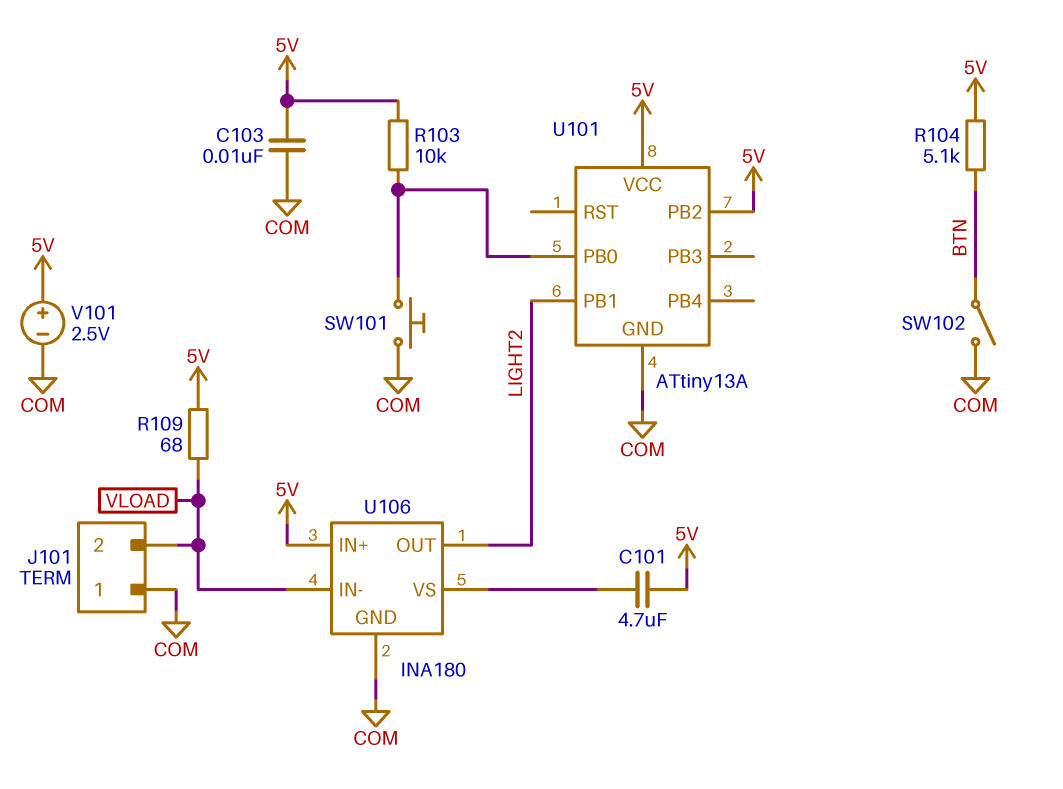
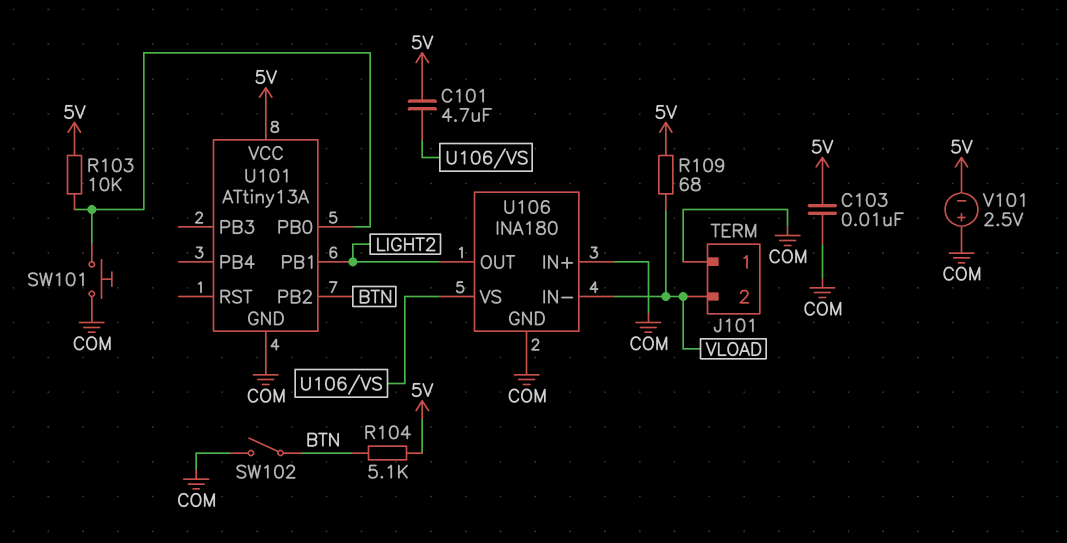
U101 pin PB2: 5V -> BTN
U106 pin IN+: 5V -> COM
V101: 2.5V (plus 5V, minus COM) -> 2.5V (plus COM, minus 5V)

